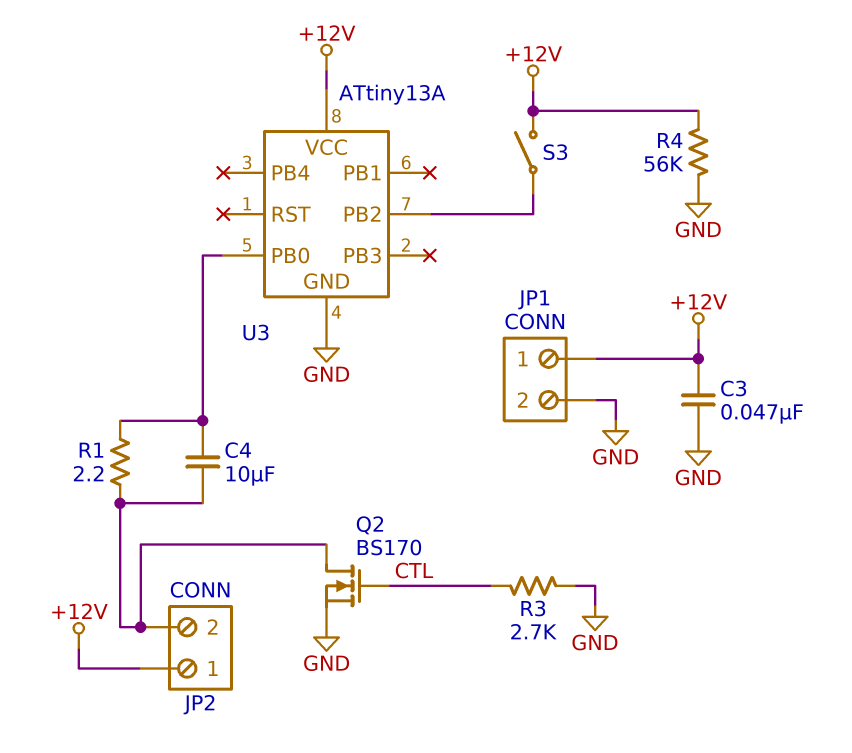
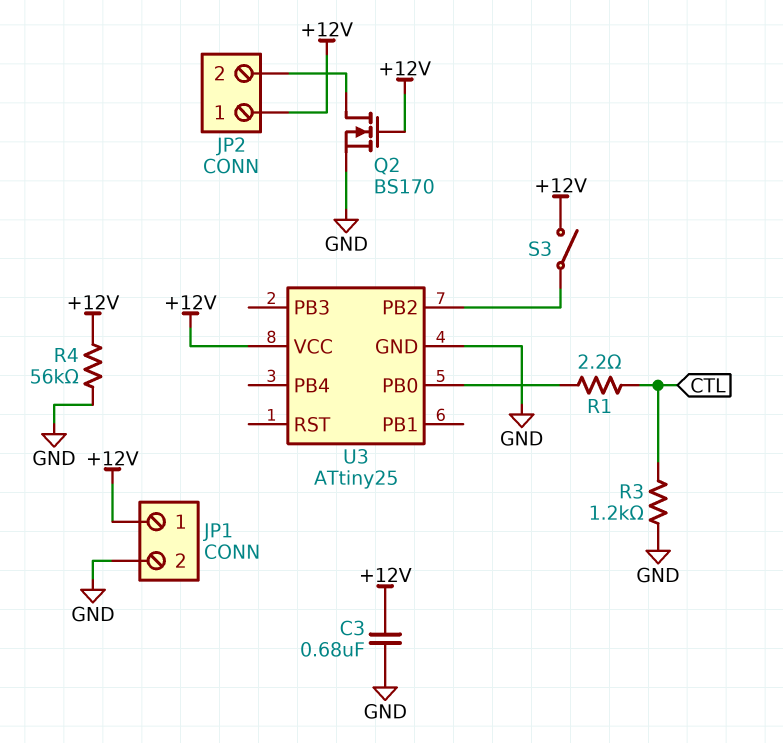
C3: 47nF (+12V, GND) -> 680nF (+12V, GND)
C4: 10uF (JP2/2, U3/PB0) -> none
Q2: NMOS BS170 (G CTL, D JP2/2, S GND) -> NMOS BS170 (G +12V, D JP2/2, S GND)
R1: 2.2 (JP2/2, U3/PB0) -> 2.2 (CTL, U3/PB0)
R3: 2.7k (CTL, GND) -> 1.2k (CTL, GND)
U3: ATtiny13A -> ATtiny25

